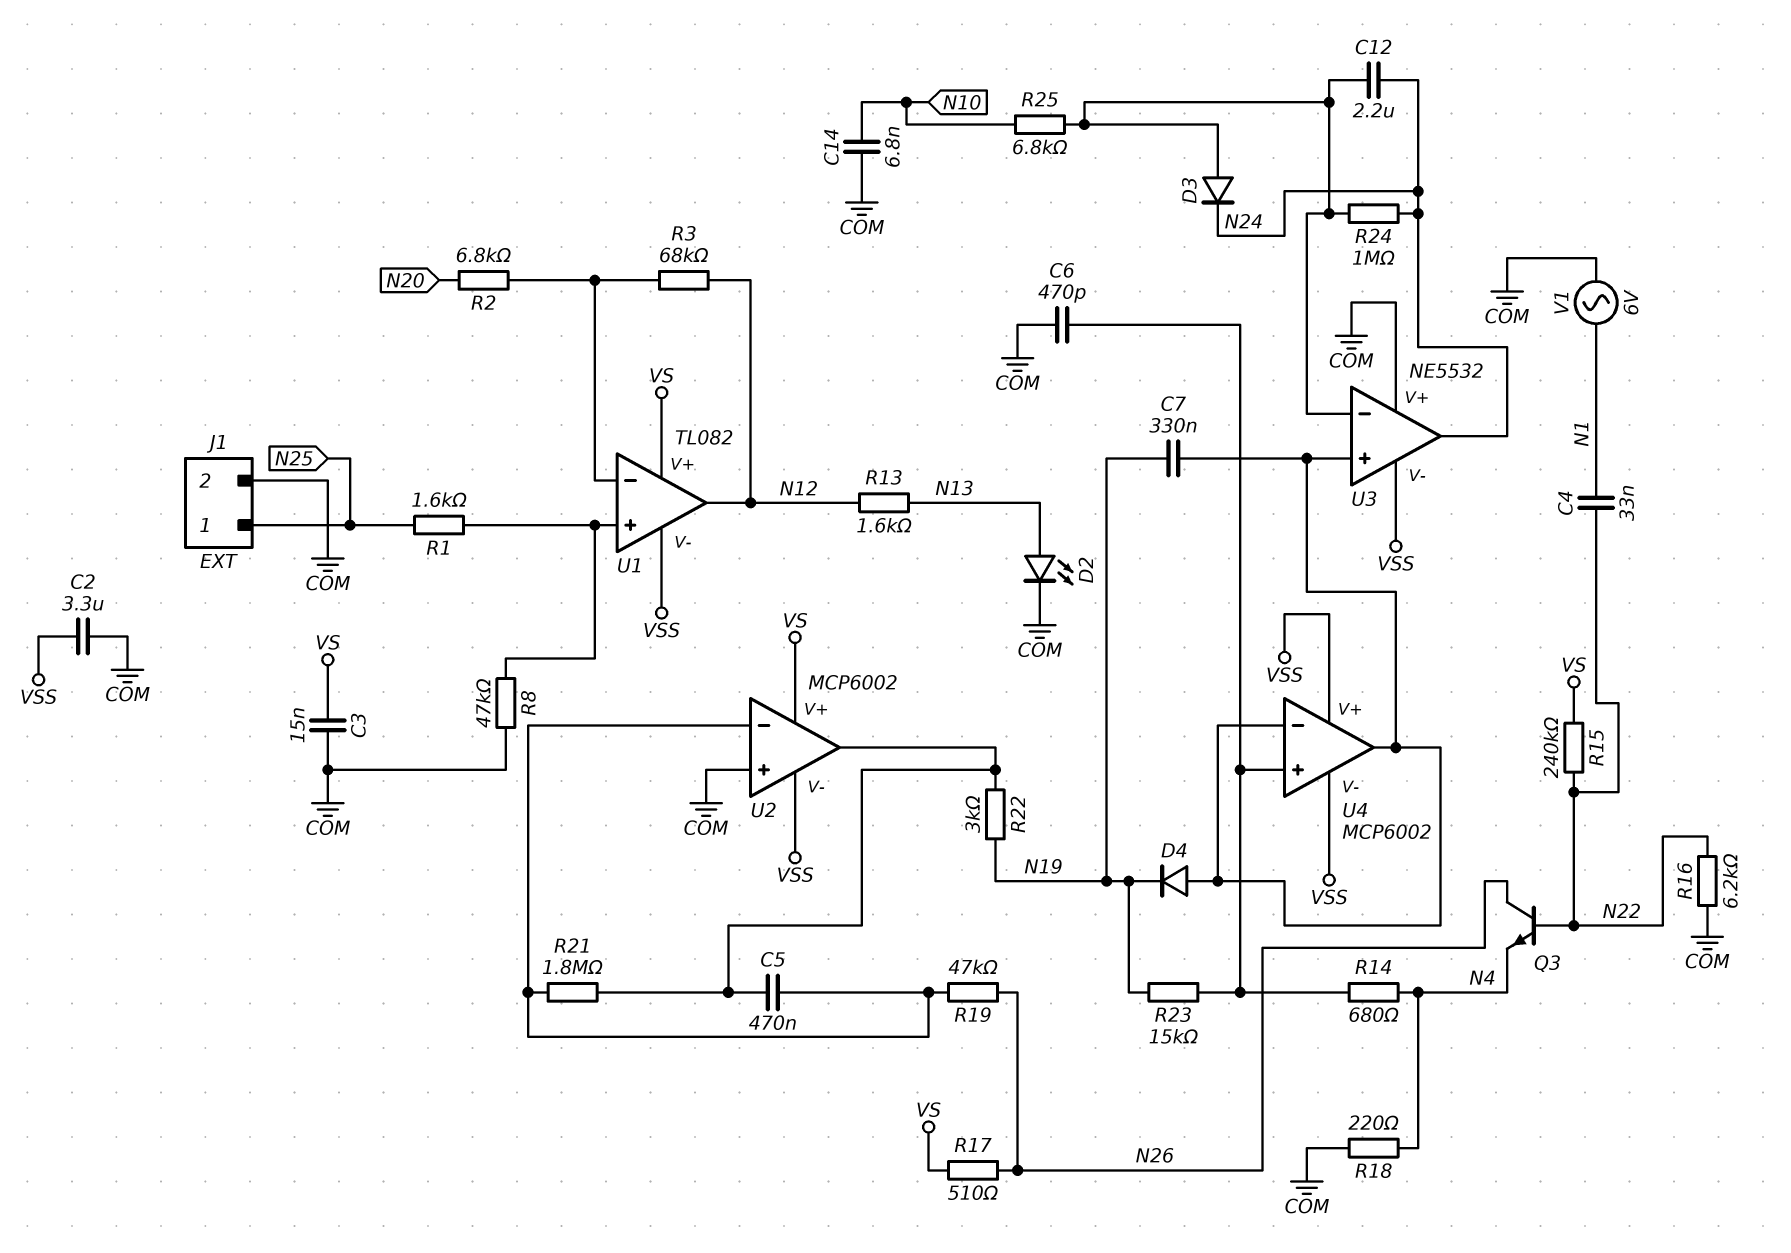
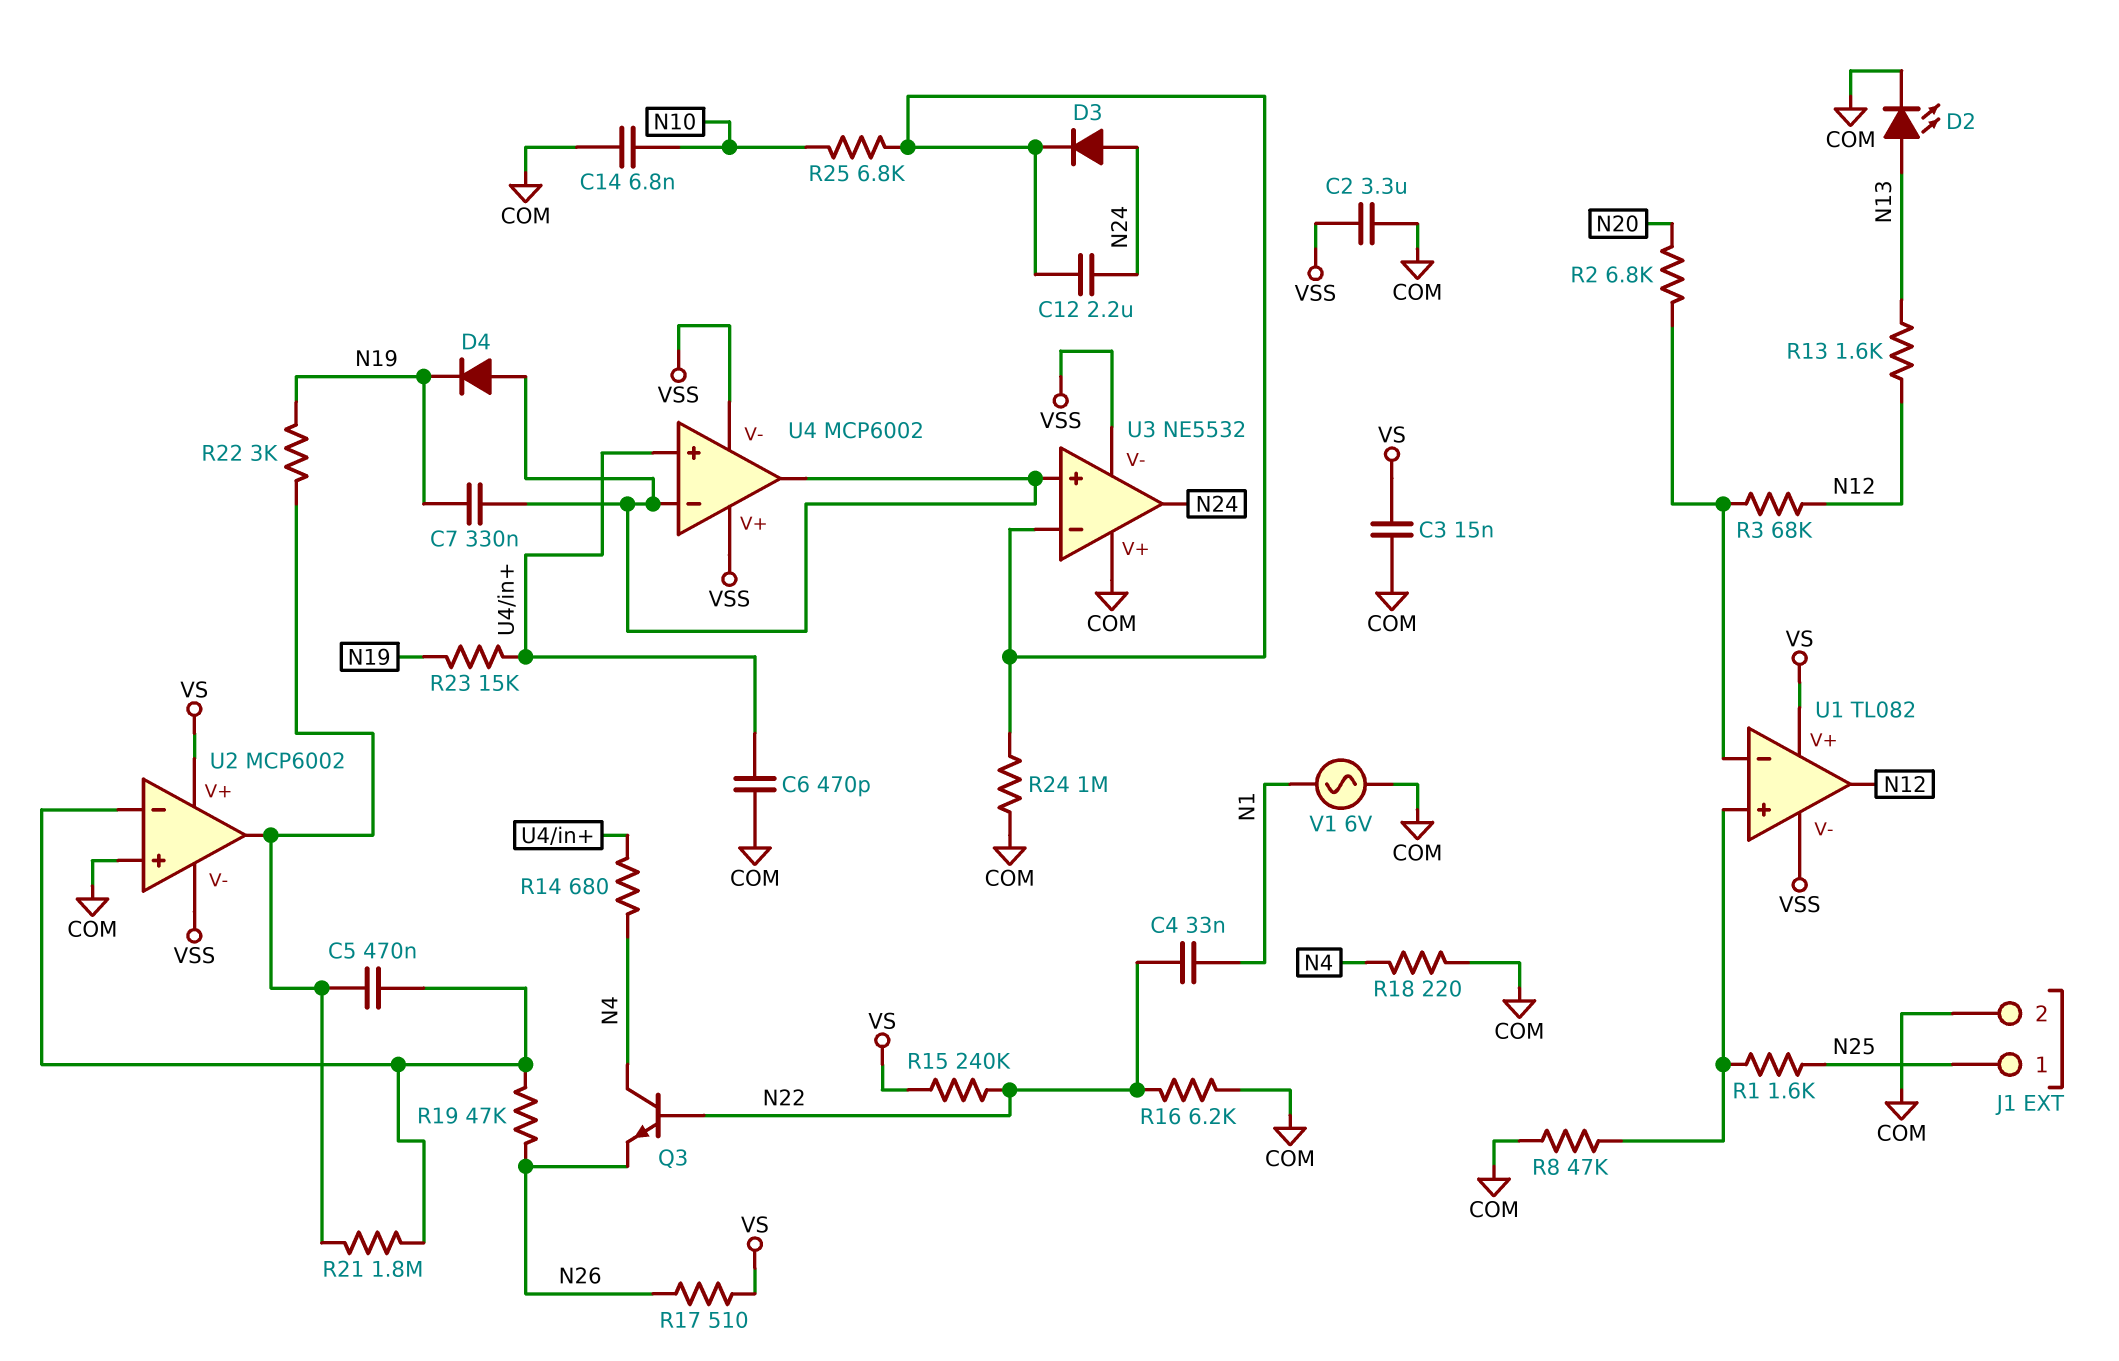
D3: diode (A U3/in-, K N24) -> diode (A N24, K U3/in-)
Q3: NPN (B N22, C N26, E N4) -> NPN (B N22, C N4, E N26)
R24: 1M (N24, U3/in-) -> 1M (COM, U3/in-)

